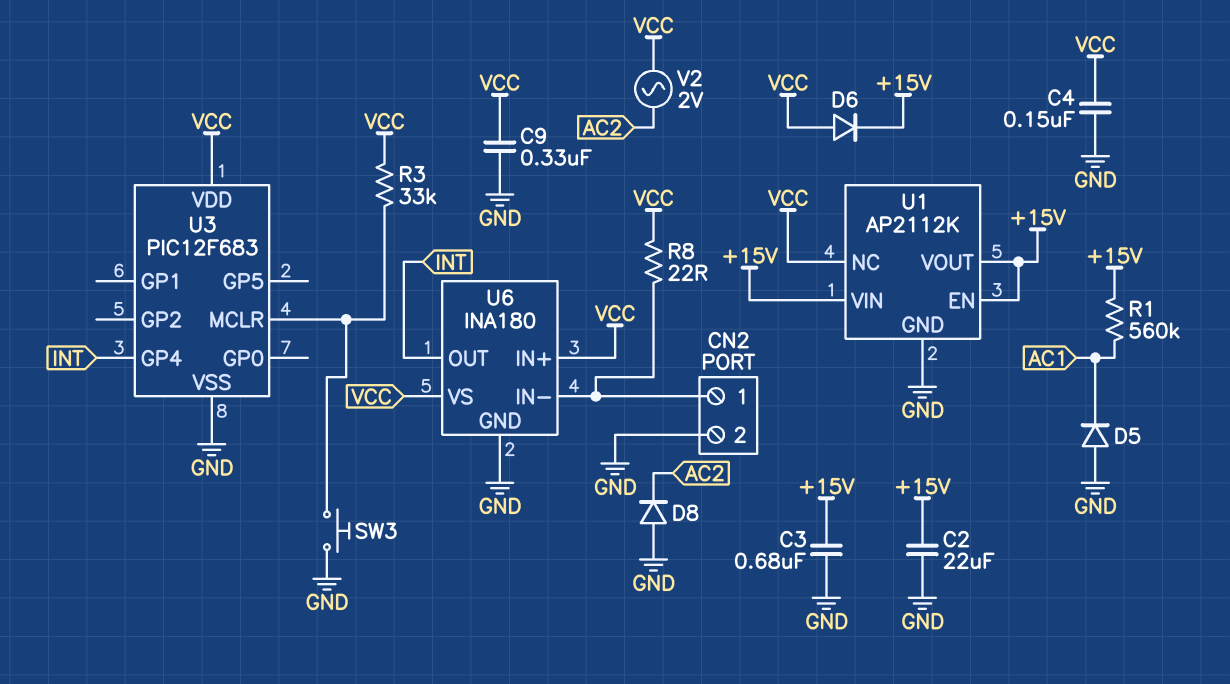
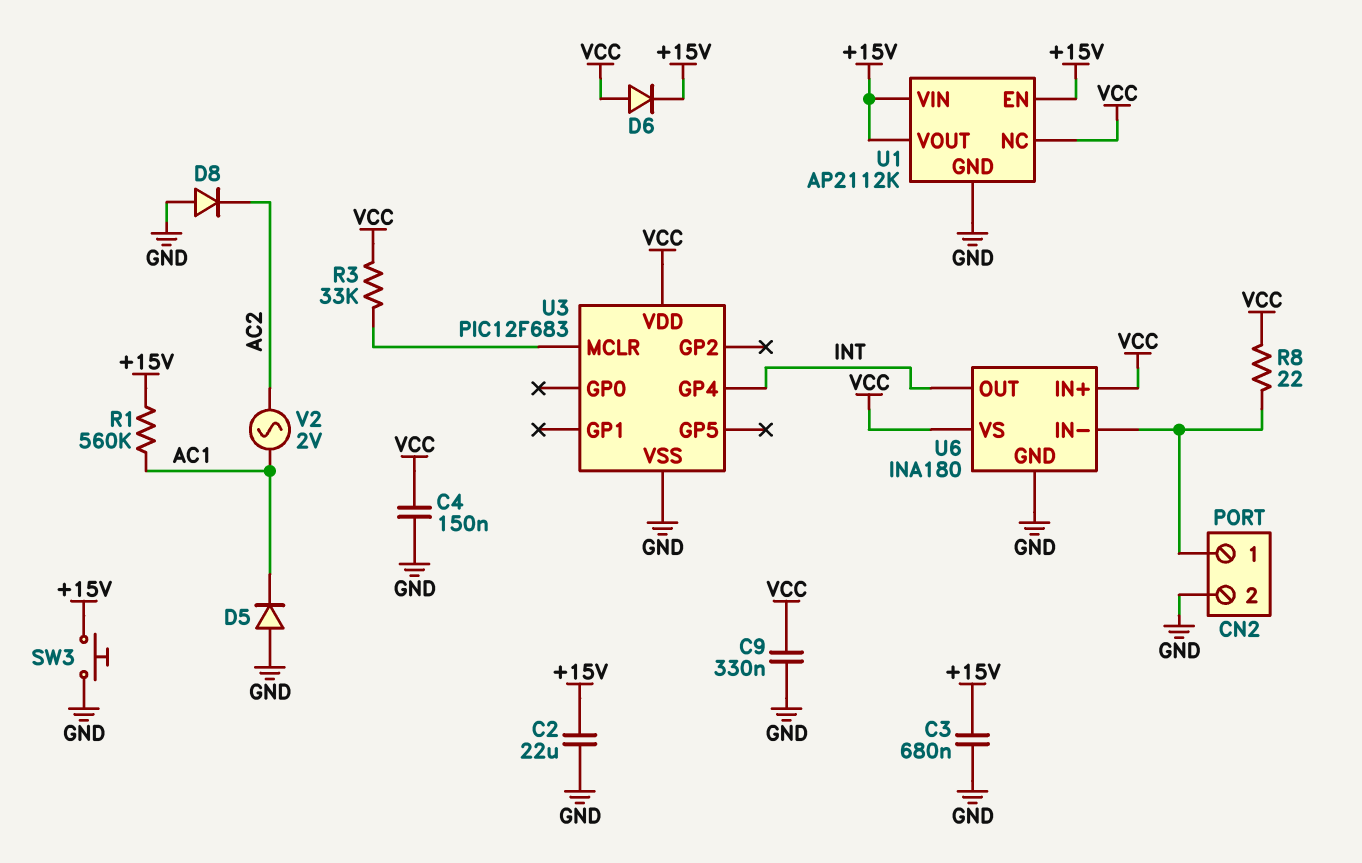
SW3: button (GND, U3/MCLR) -> button (+15V, GND)
V2: AC 2V (AC2, VCC) -> AC 2V (AC1, AC2)

